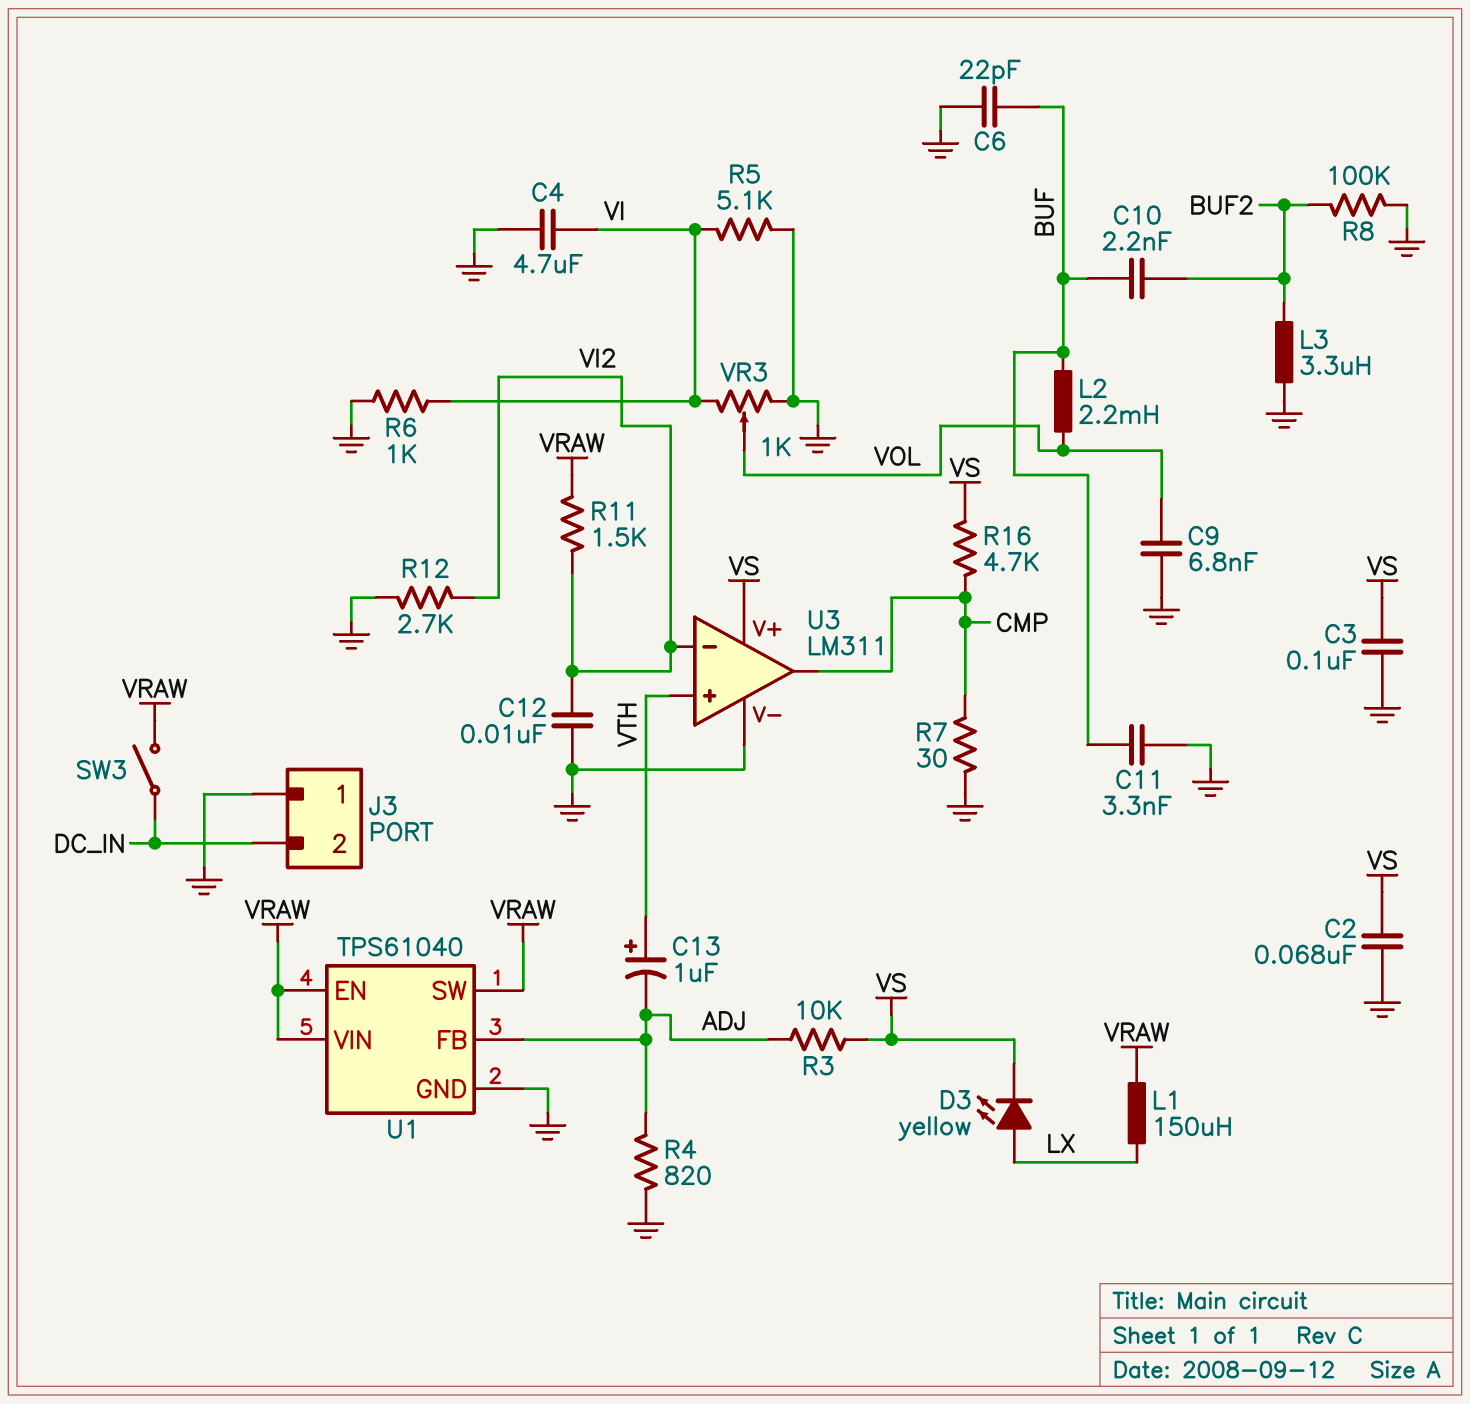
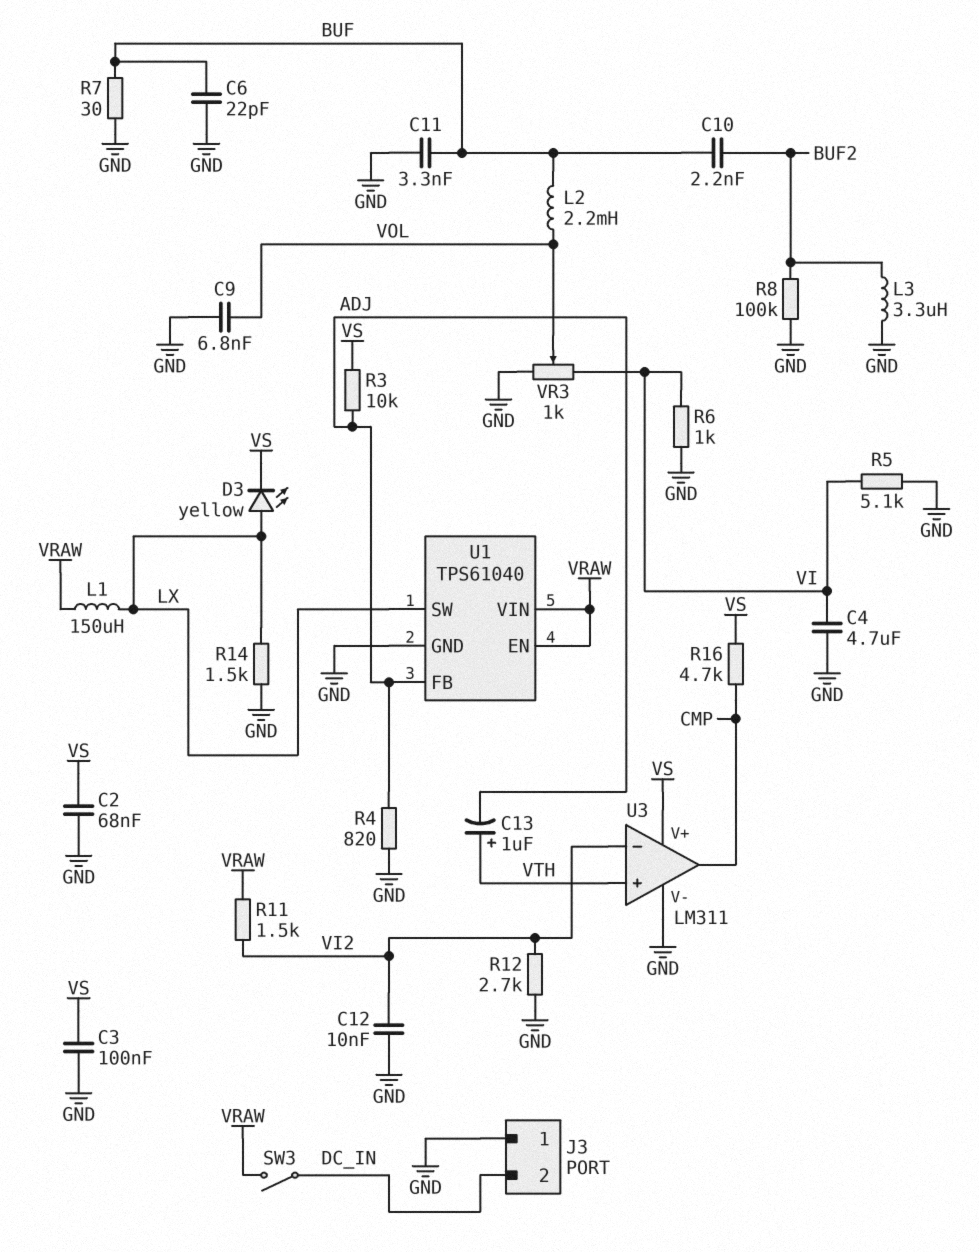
R7: 30 (CMP, GND) -> 30 (BUF, GND)
R14: none -> 1.5k (GND, LX)
U1 pin SW: VRAW -> LX

